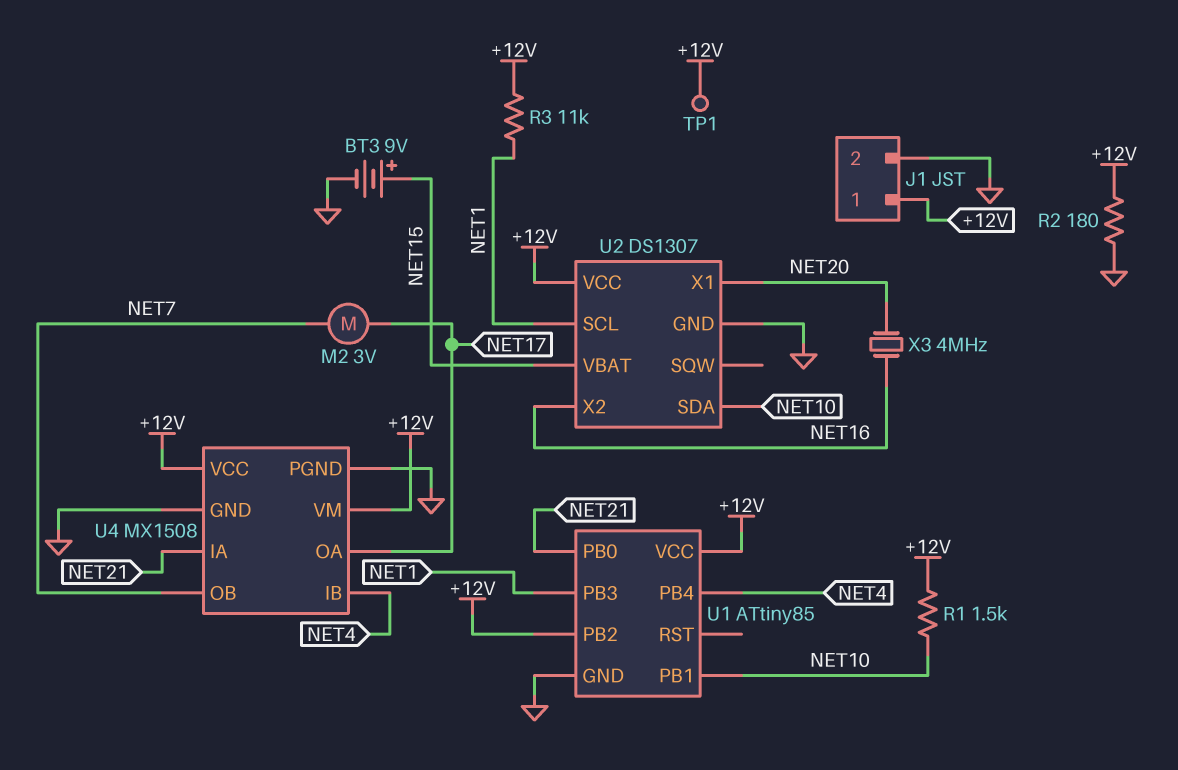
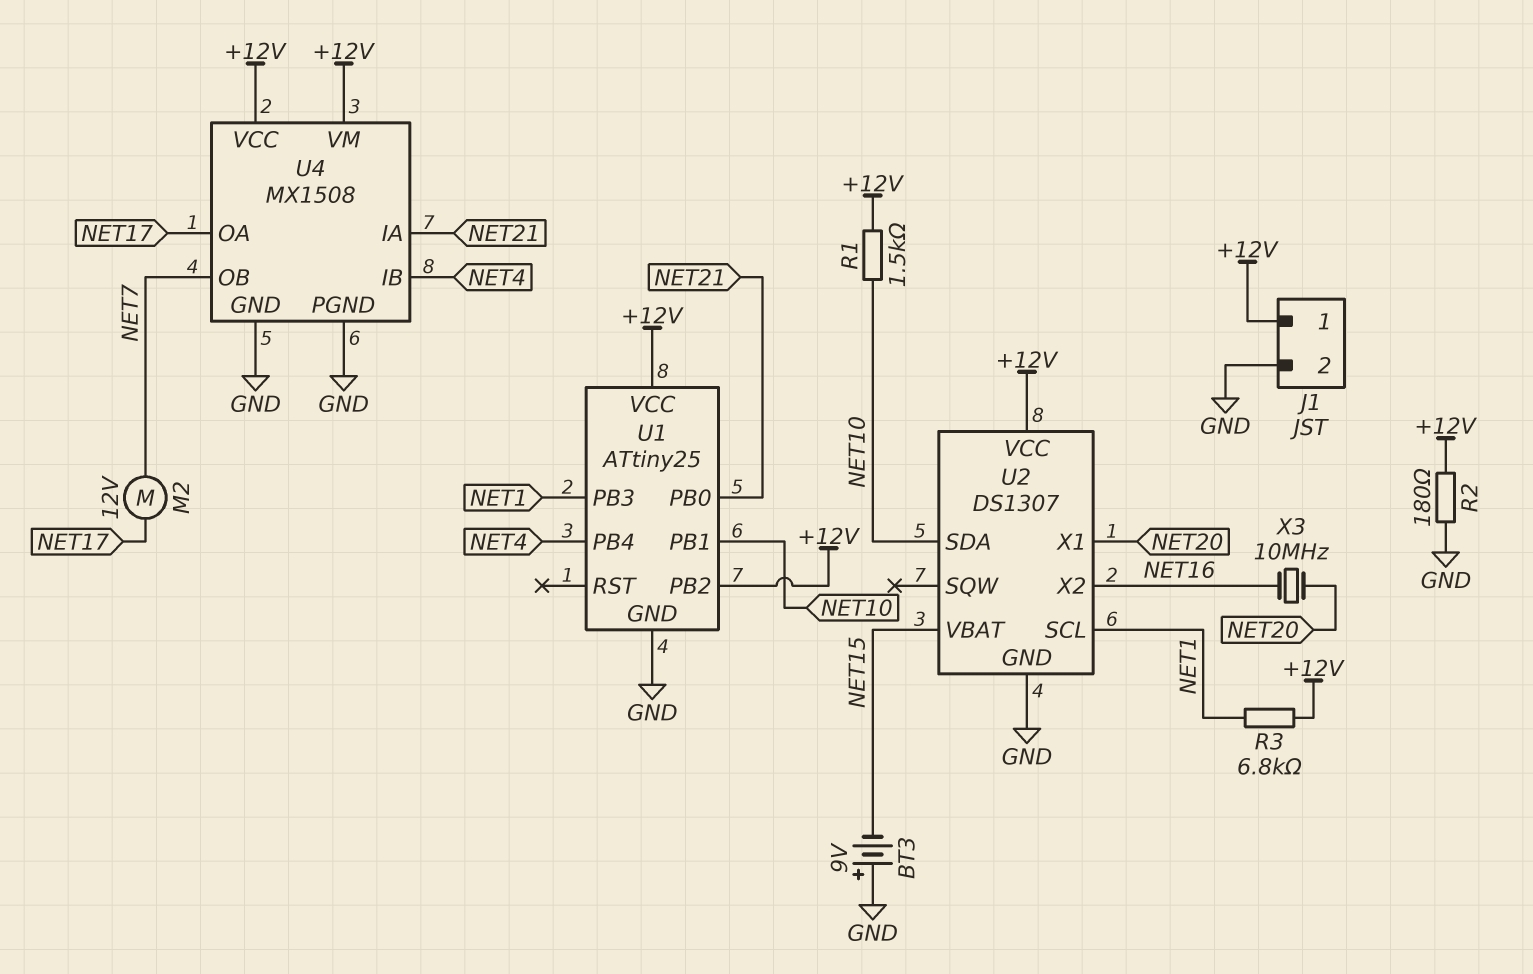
BT3: 9V (plus NET15, minus GND) -> 9V (plus GND, minus NET15)
M2: motor 3V (NET7, NET17) -> motor 12V (NET7, NET17)
R3: 11k (+12V, NET1) -> 6.8k (+12V, NET1)
TP1: test point (+12V) -> none
U1: ATtiny85 -> ATtiny25
X3: 4MHz (NET16, NET20) -> 10MHz (NET16, NET20)

